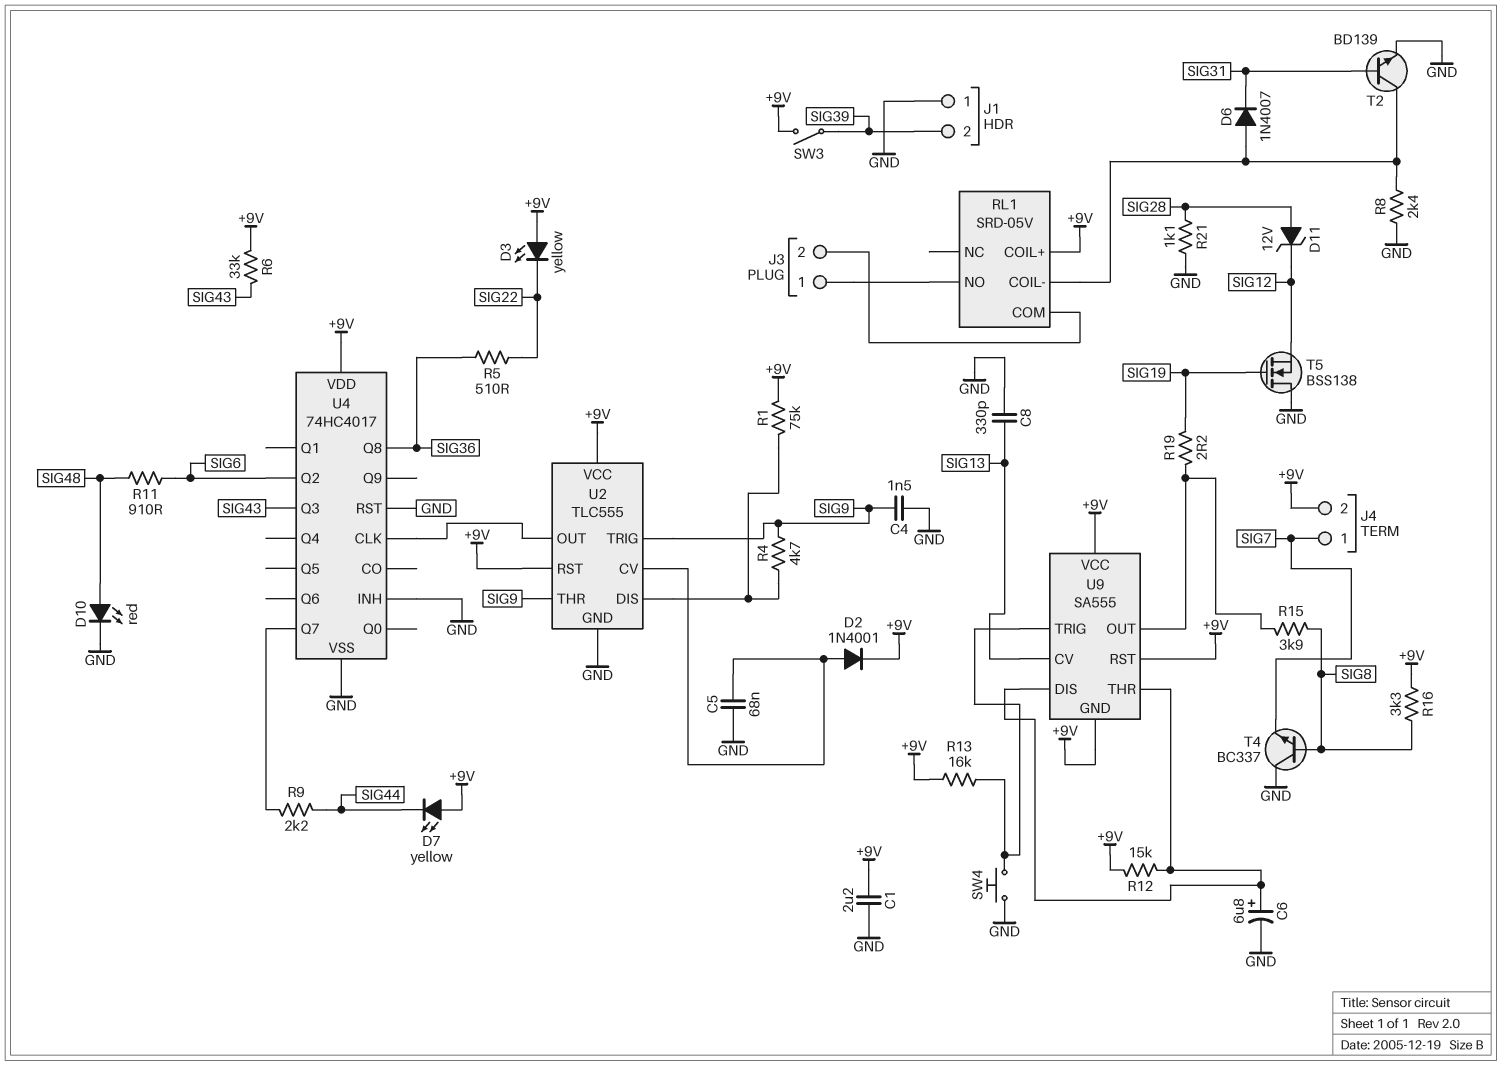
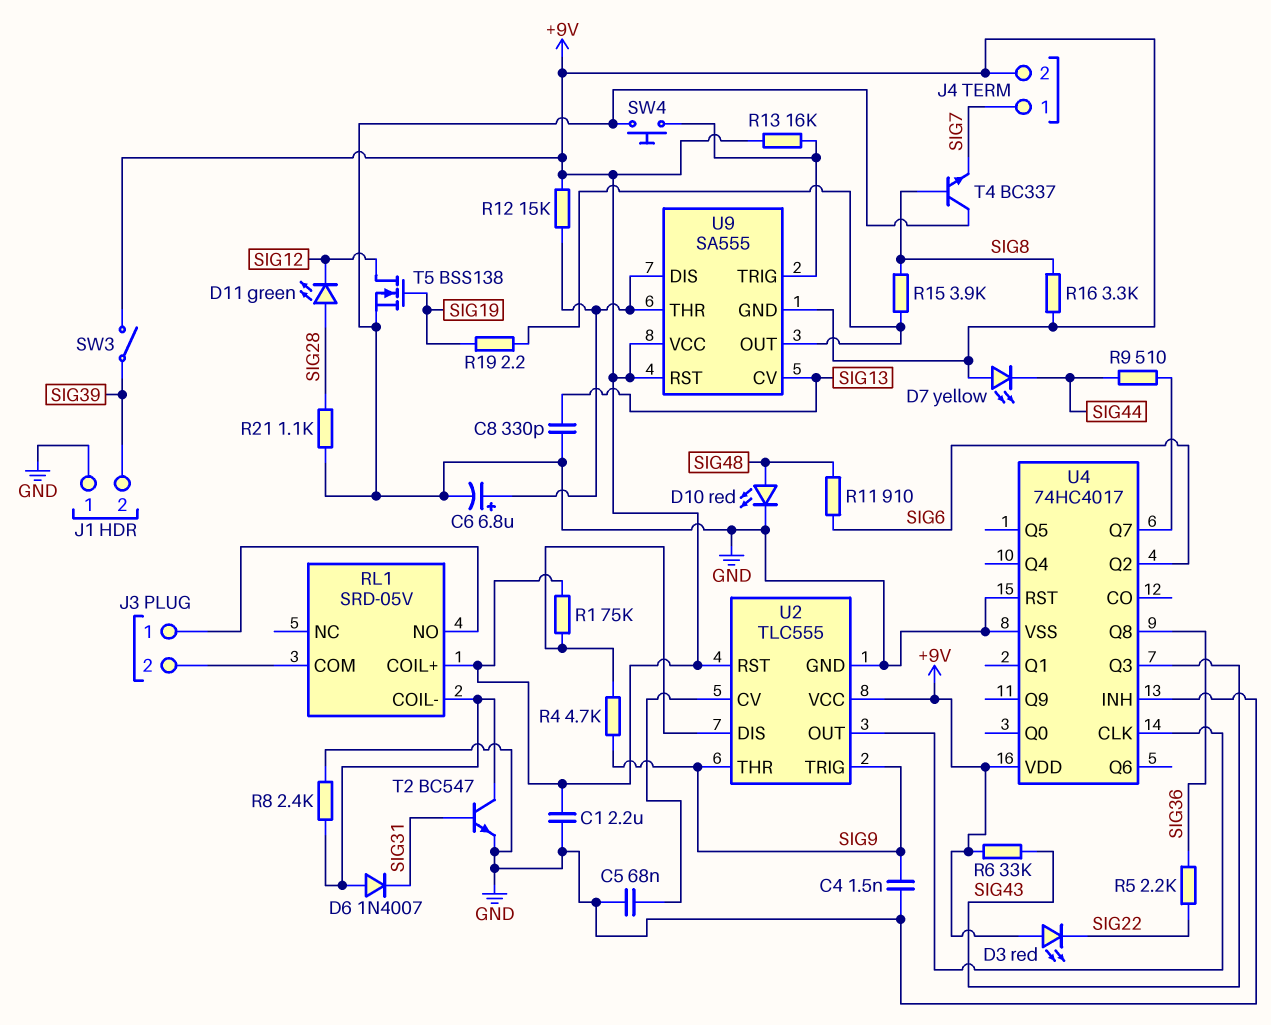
D2: diode 1N4001 (A U2/CV, K +9V) -> none
D3: LED yellow (A +9V, K SIG22) -> LED red (A +9V, K SIG22)
D11: zener 12V (A SIG28, K SIG12) -> LED green (A SIG28, K SIG12)
R5: 510 (SIG22, SIG36) -> 2.2k (SIG22, SIG36)
R9: 2.2k (SIG44, U4/Q7) -> 510 (SIG44, U4/Q7)
T2: NPN BD139 (B SIG31, C RL1/COIL-, E GND) -> NPN BC547 (B SIG31, C RL1/COIL-, E GND)
T5: NMOS BSS138 (G SIG19, D GND, S SIG12) -> NMOS BSS138 (G SIG19, D SIG12, S GND)

